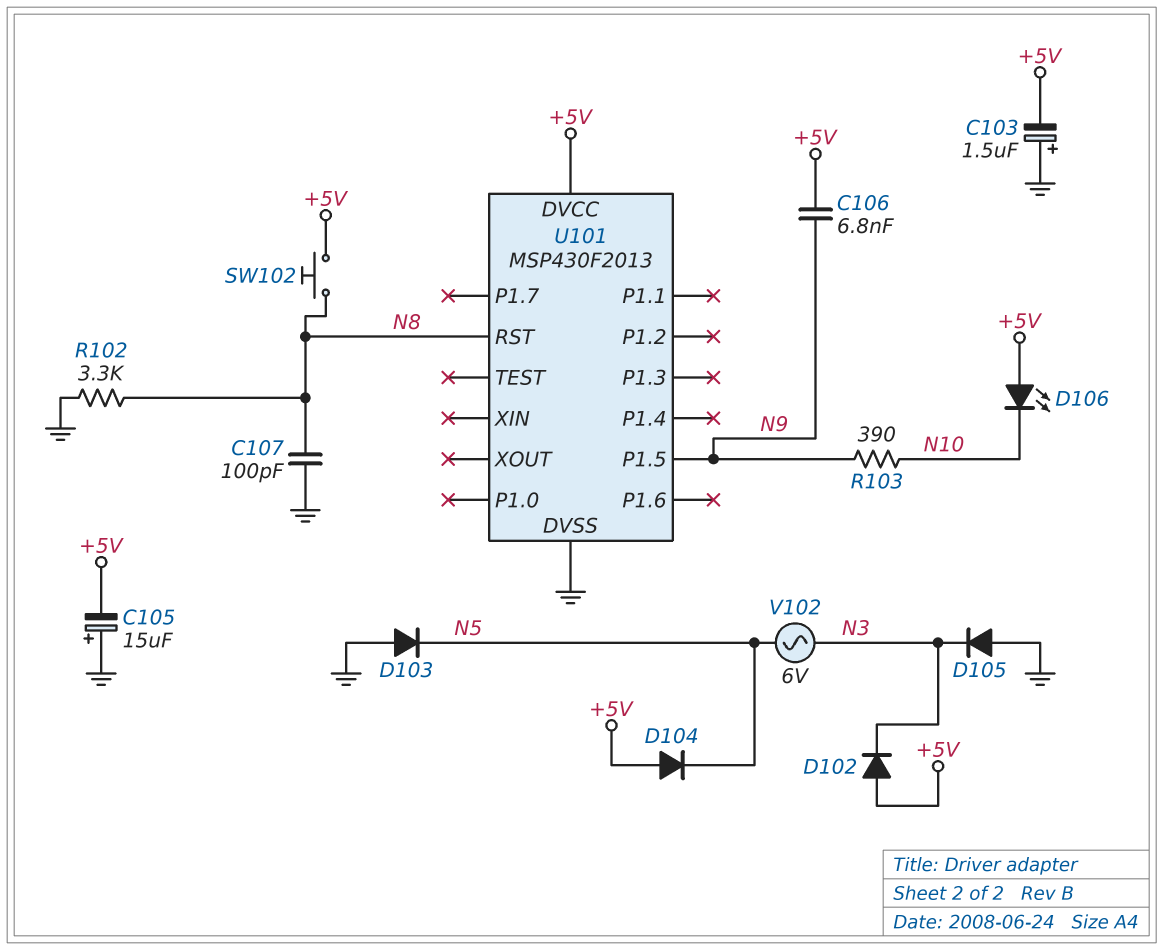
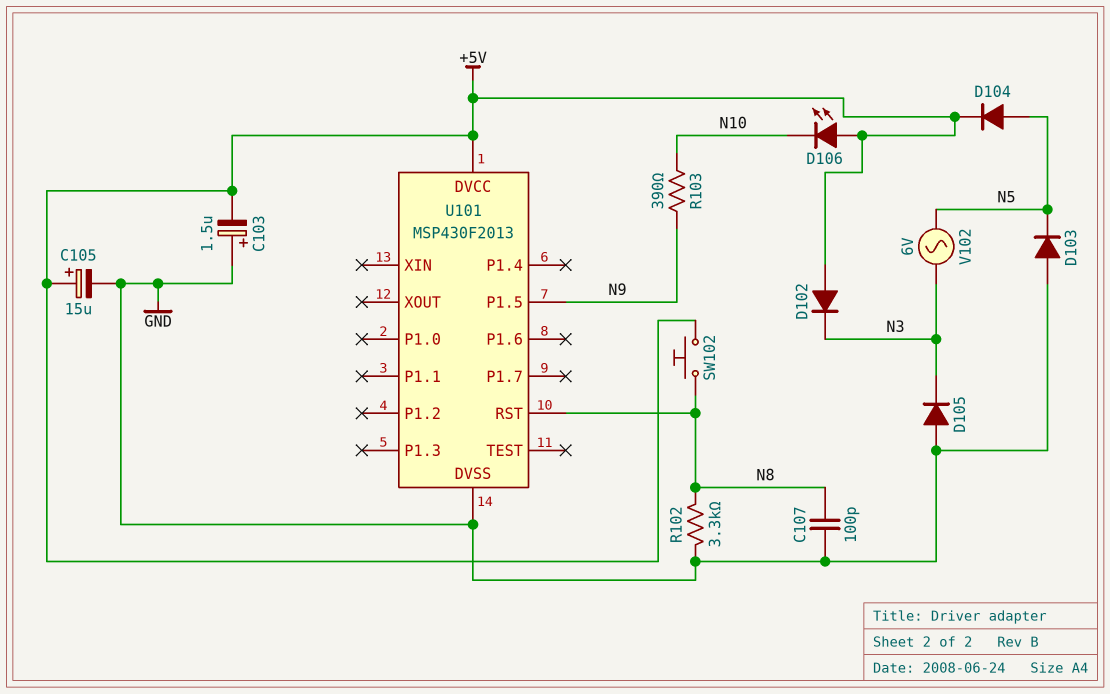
C105: 15uF (plus GND, minus +5V) -> 15uF (plus +5V, minus GND)
C106: 6.8nF (+5V, N9) -> none
D104: diode (A +5V, K N5) -> diode (A N5, K +5V)

